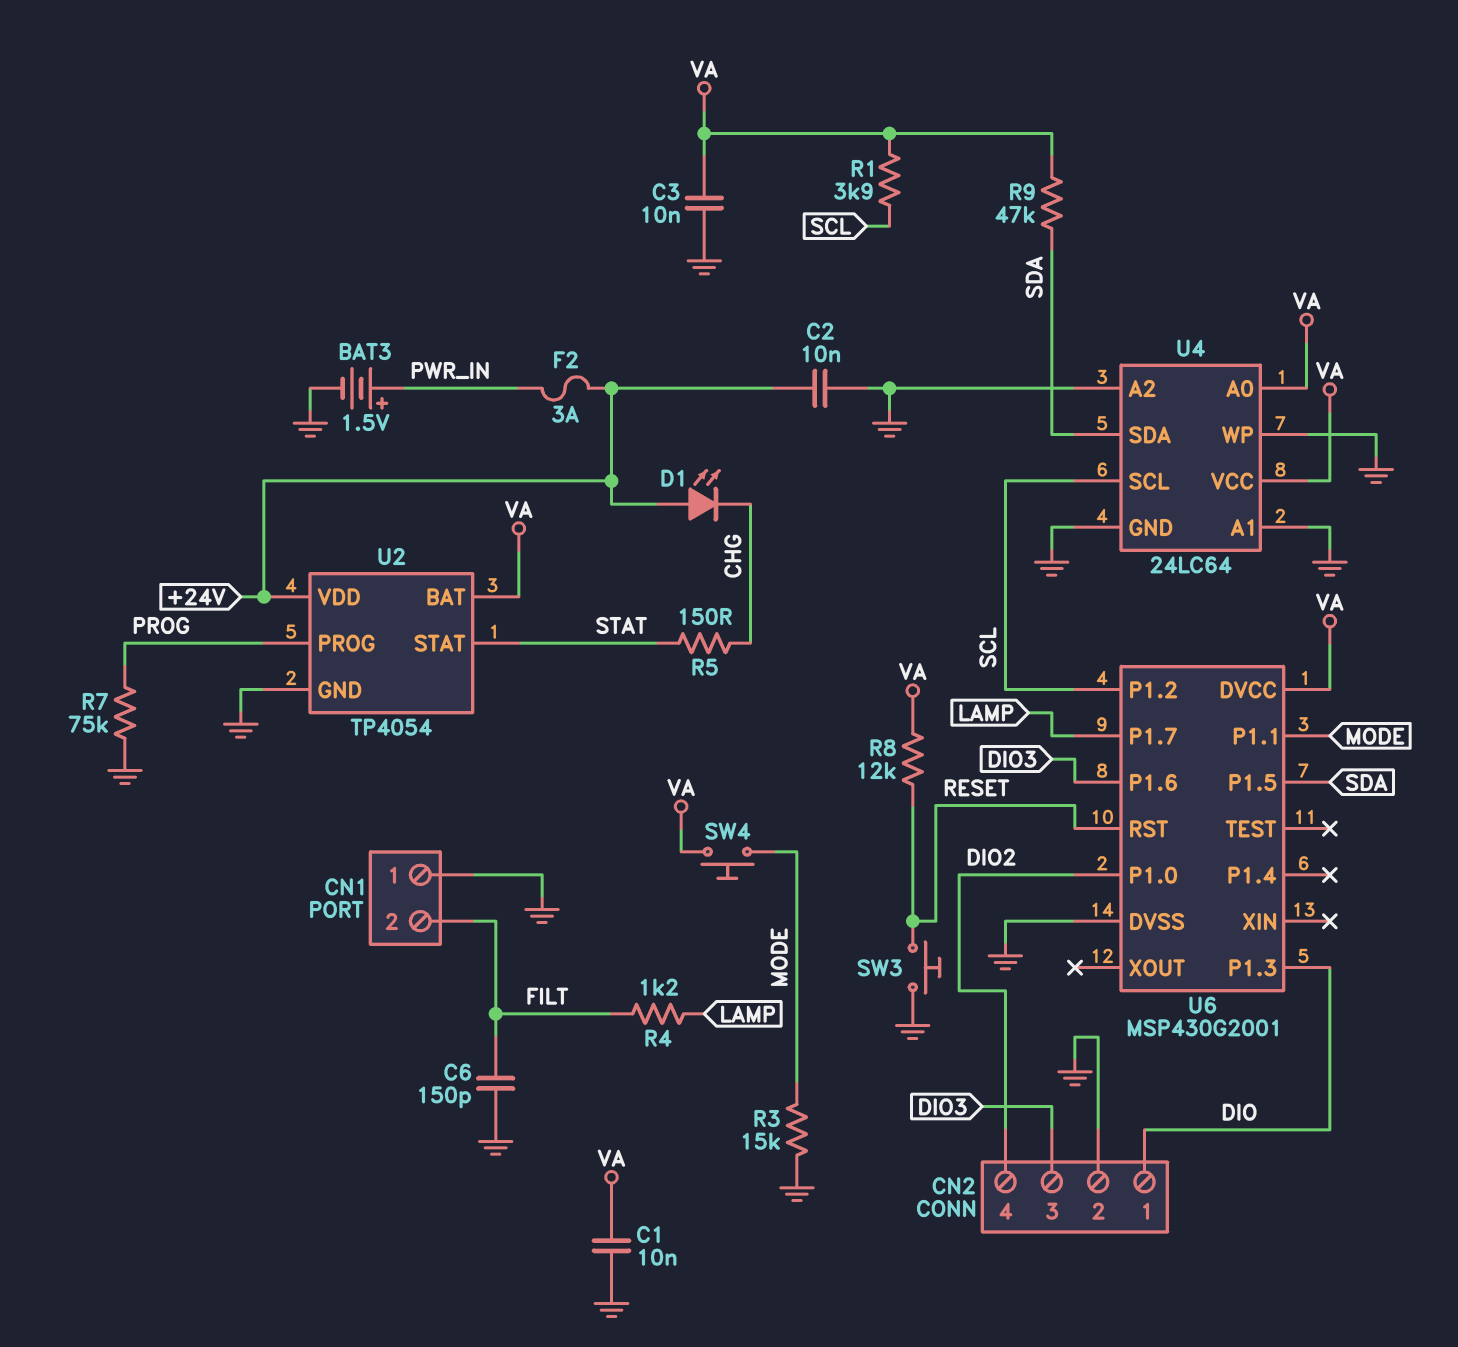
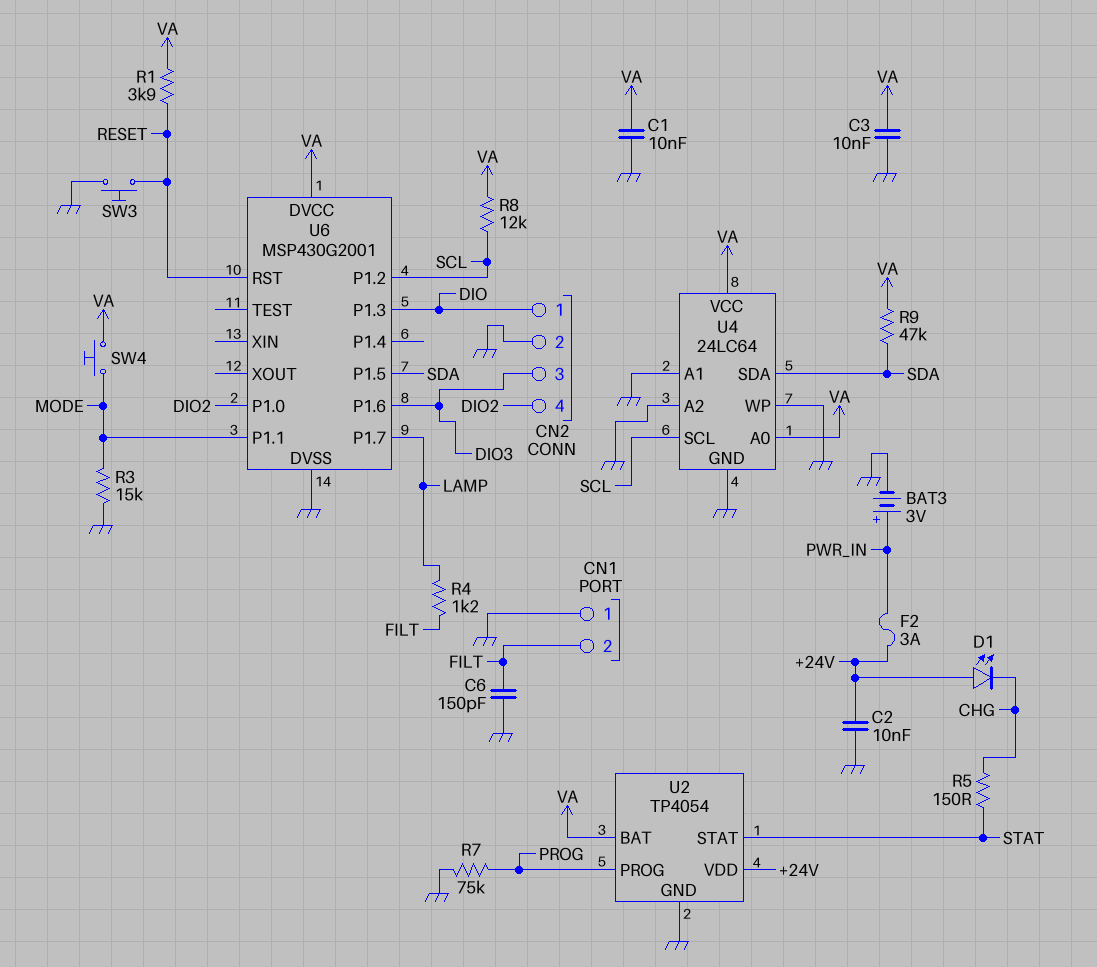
BAT3: 1.5V (plus PWR_IN, minus GND) -> 3V (plus PWR_IN, minus GND)
R1: 3.9k (SCL, VA) -> 3.9k (RESET, VA)
R8: 12k (RESET, VA) -> 12k (SCL, VA)

